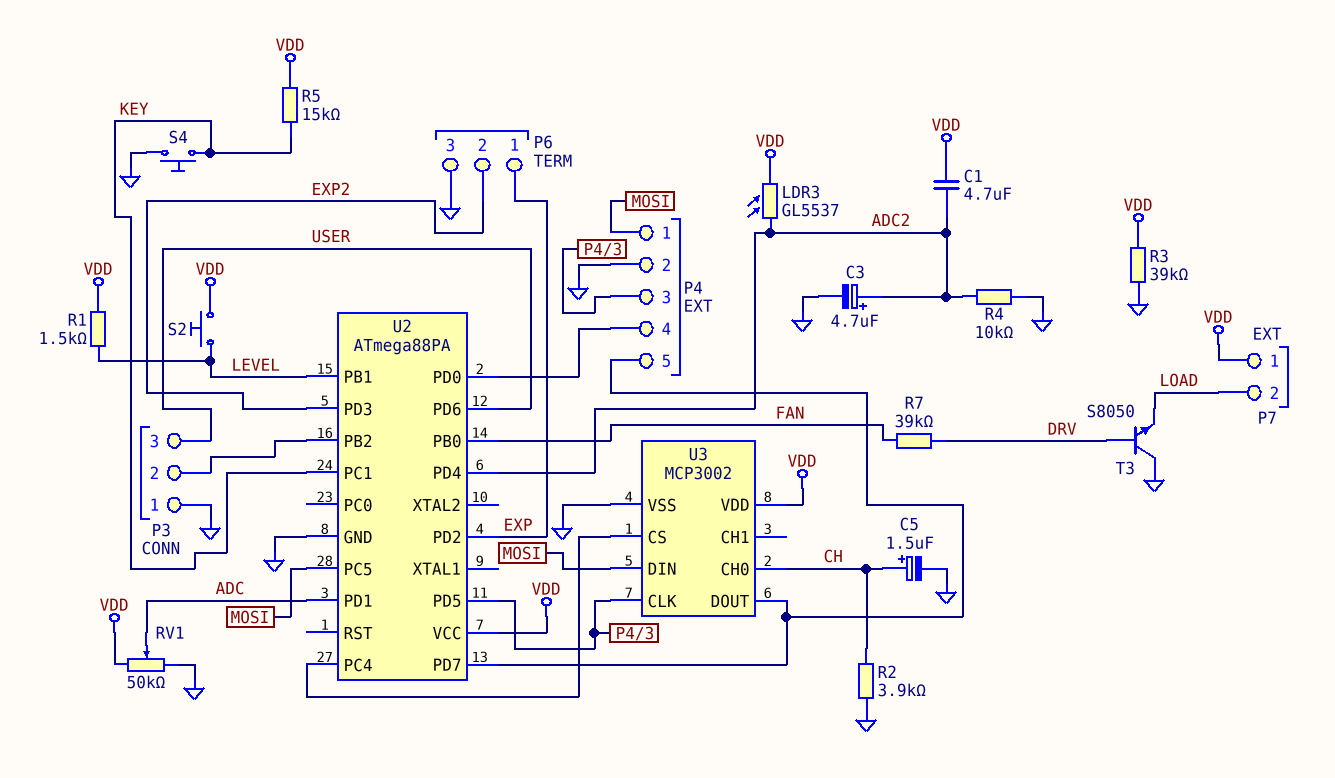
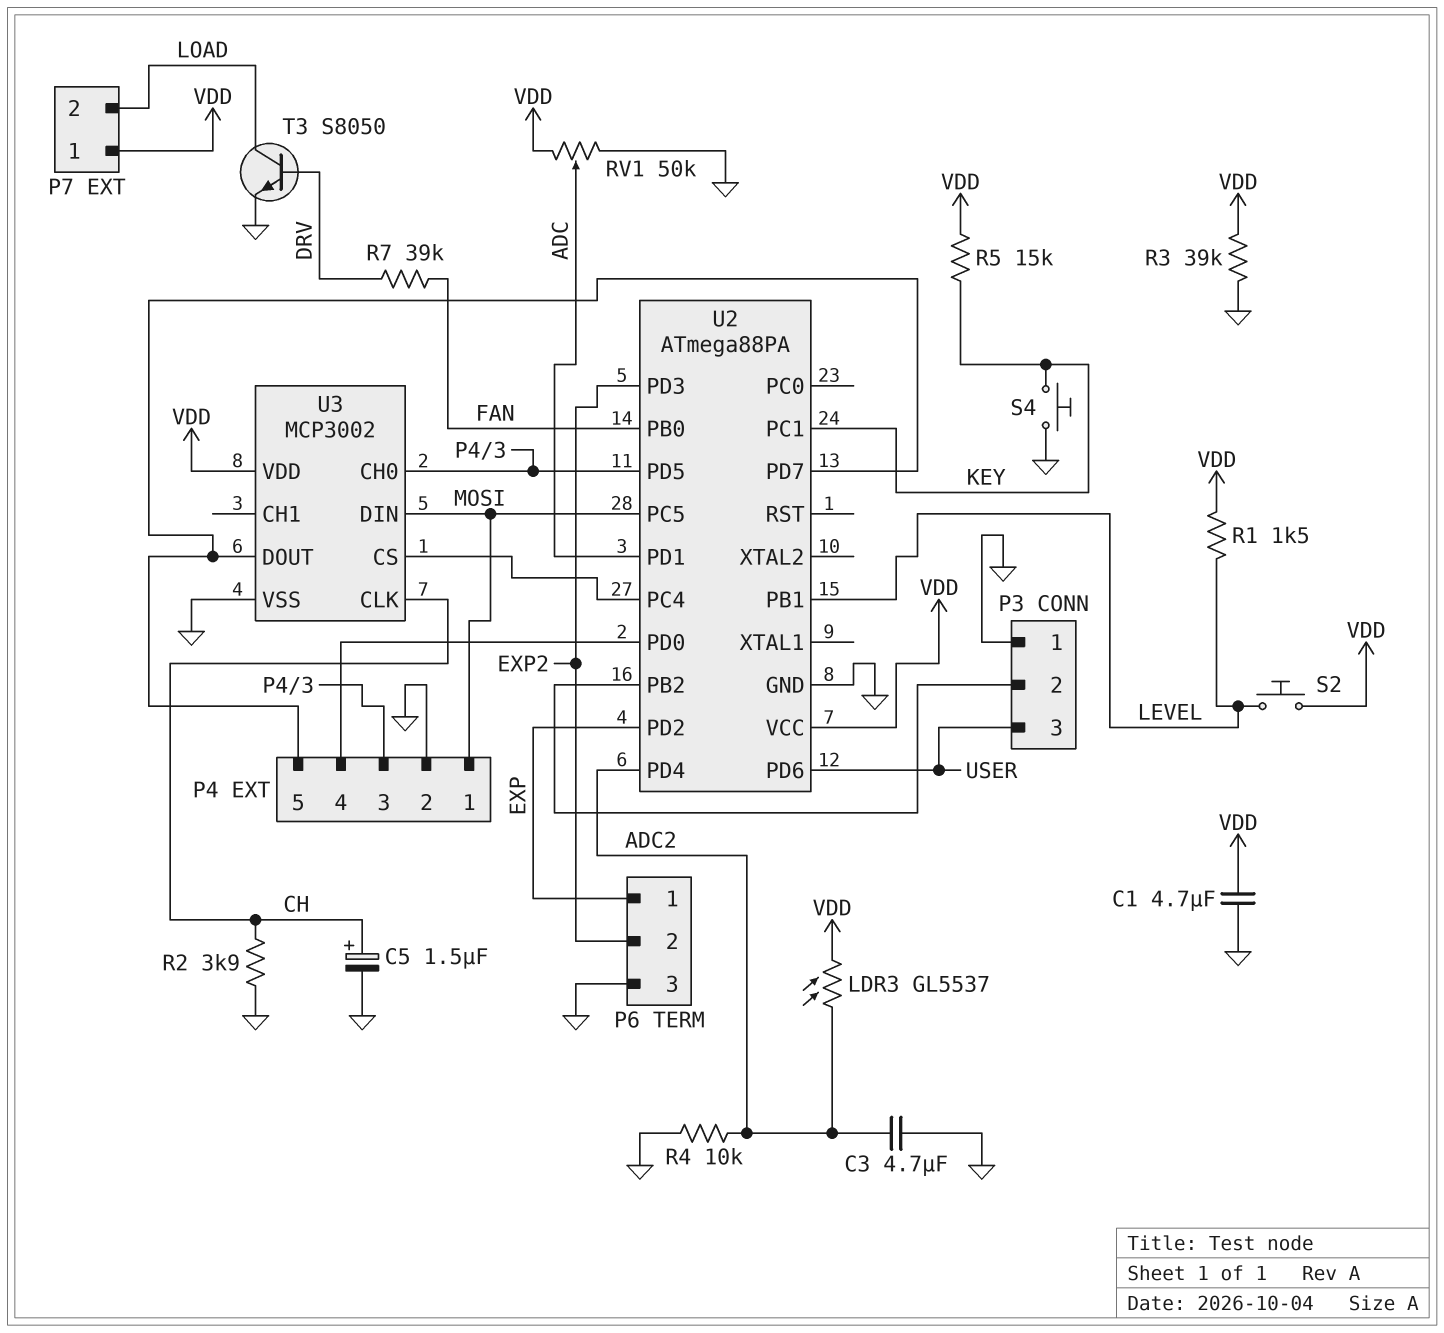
C1: 4.7uF (ADC2, VDD) -> 4.7uF (GND, VDD)
C3: 4.7uF (plus ADC2, minus GND) -> 4.7uF (ADC2, GND)
T3: NPN S8050 (B DRV, C GND, E LOAD) -> NPN S8050 (B DRV, C LOAD, E GND)
U3 pin CH0: CH -> P4/3
U3 pin CLK: P4/3 -> CH

